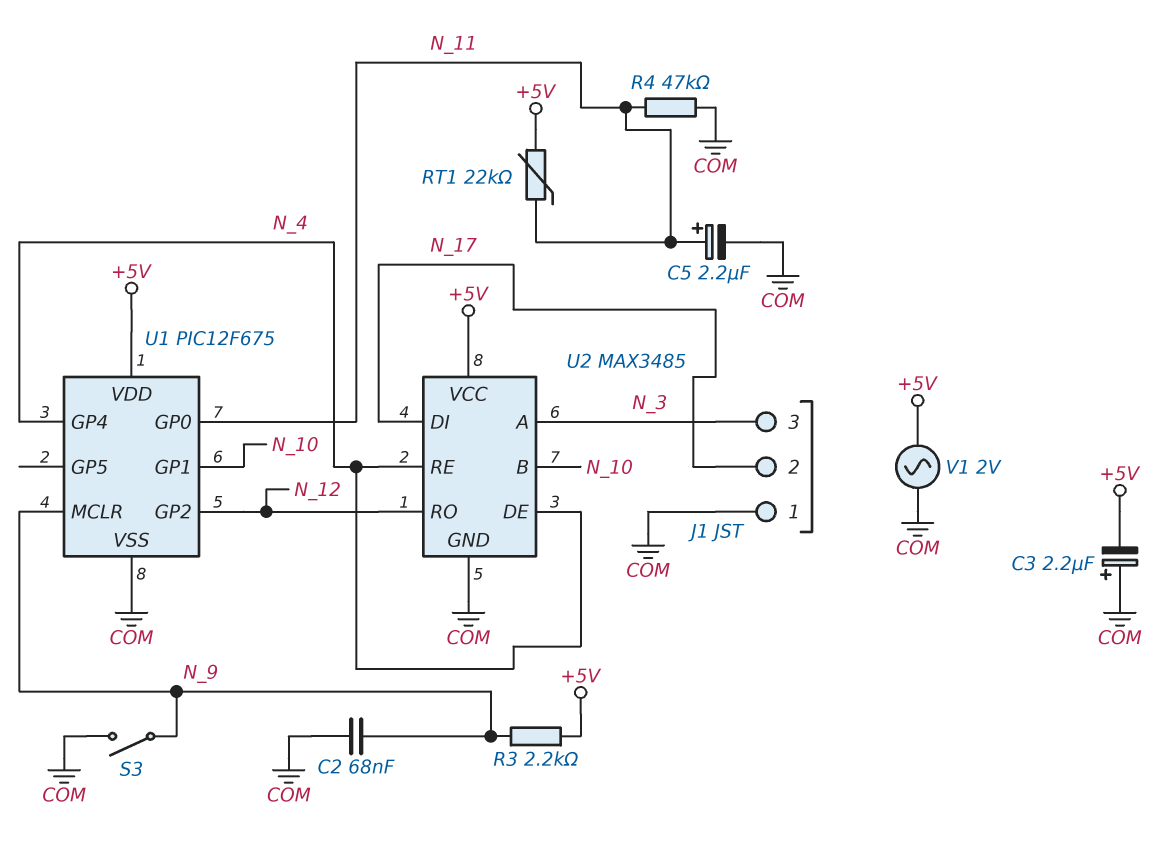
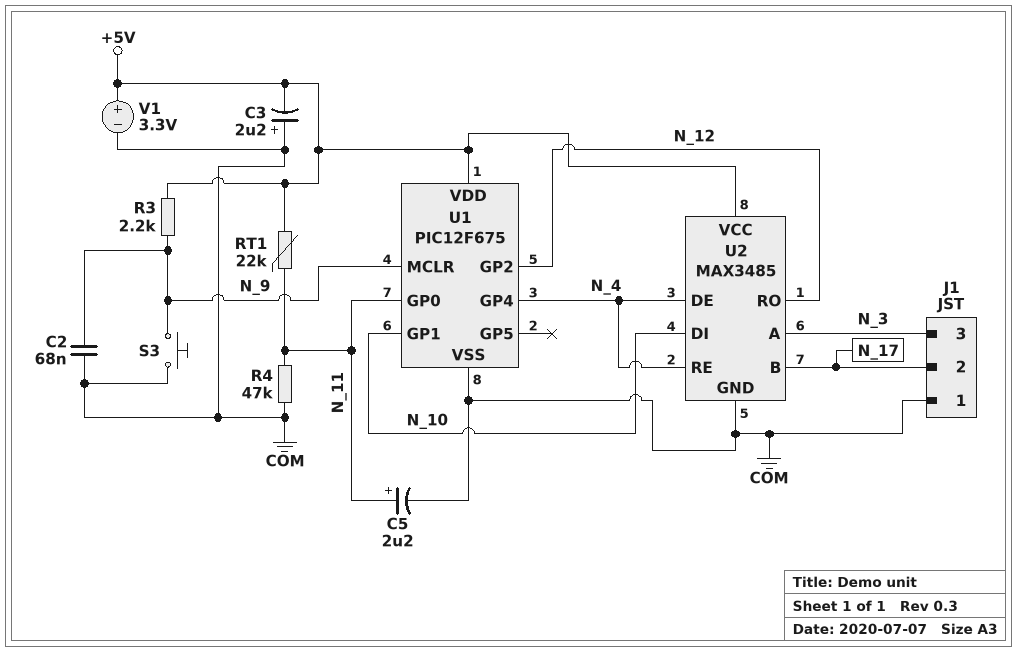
S3: switch (COM, N_9) -> button (COM, N_9)
U2 pin B: N_10 -> N_17
U2 pin DI: N_17 -> N_10
V1: AC 2V (+5V, COM) -> 3.3V (plus +5V, minus COM)

